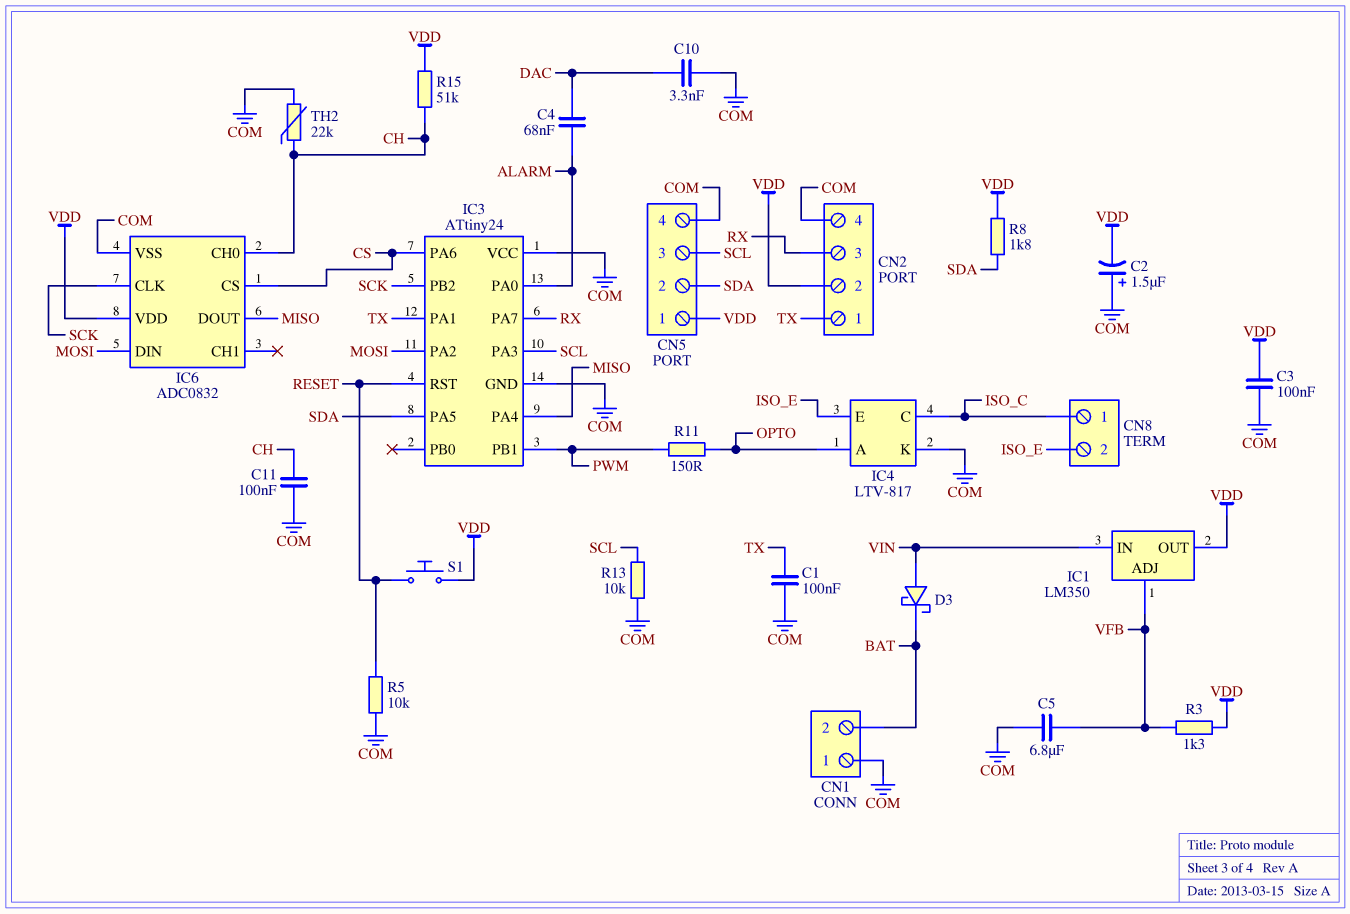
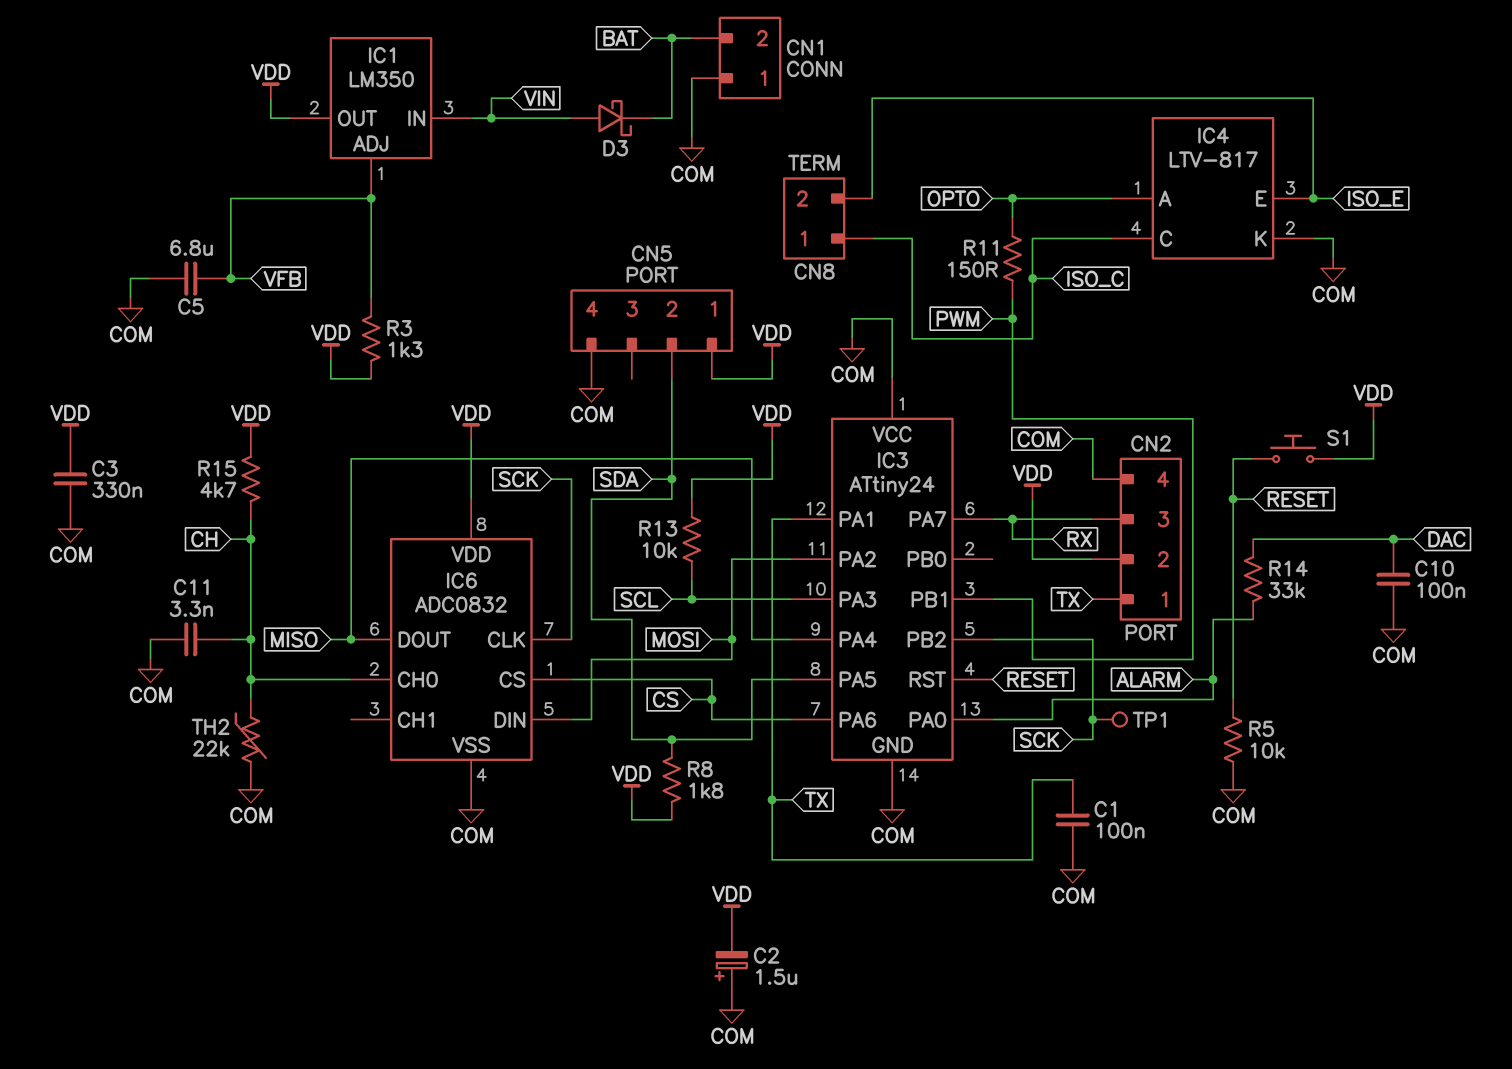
C3: 100nF (COM, VDD) -> 330nF (COM, VDD)
C4: 68nF (ALARM, DAC) -> none
C10: 3.3nF (COM, DAC) -> 100nF (COM, DAC)
C11: 100nF (CH, COM) -> 3.3nF (CH, COM)
CN5 pin 3: SCL -> none
R13: 10k (COM, SCL) -> 10k (SCL, VDD)
R14: none -> 33k (ALARM, DAC)
R15: 51k (CH, VDD) -> 4.7k (CH, VDD)
TP1: none -> test point (SCK)

